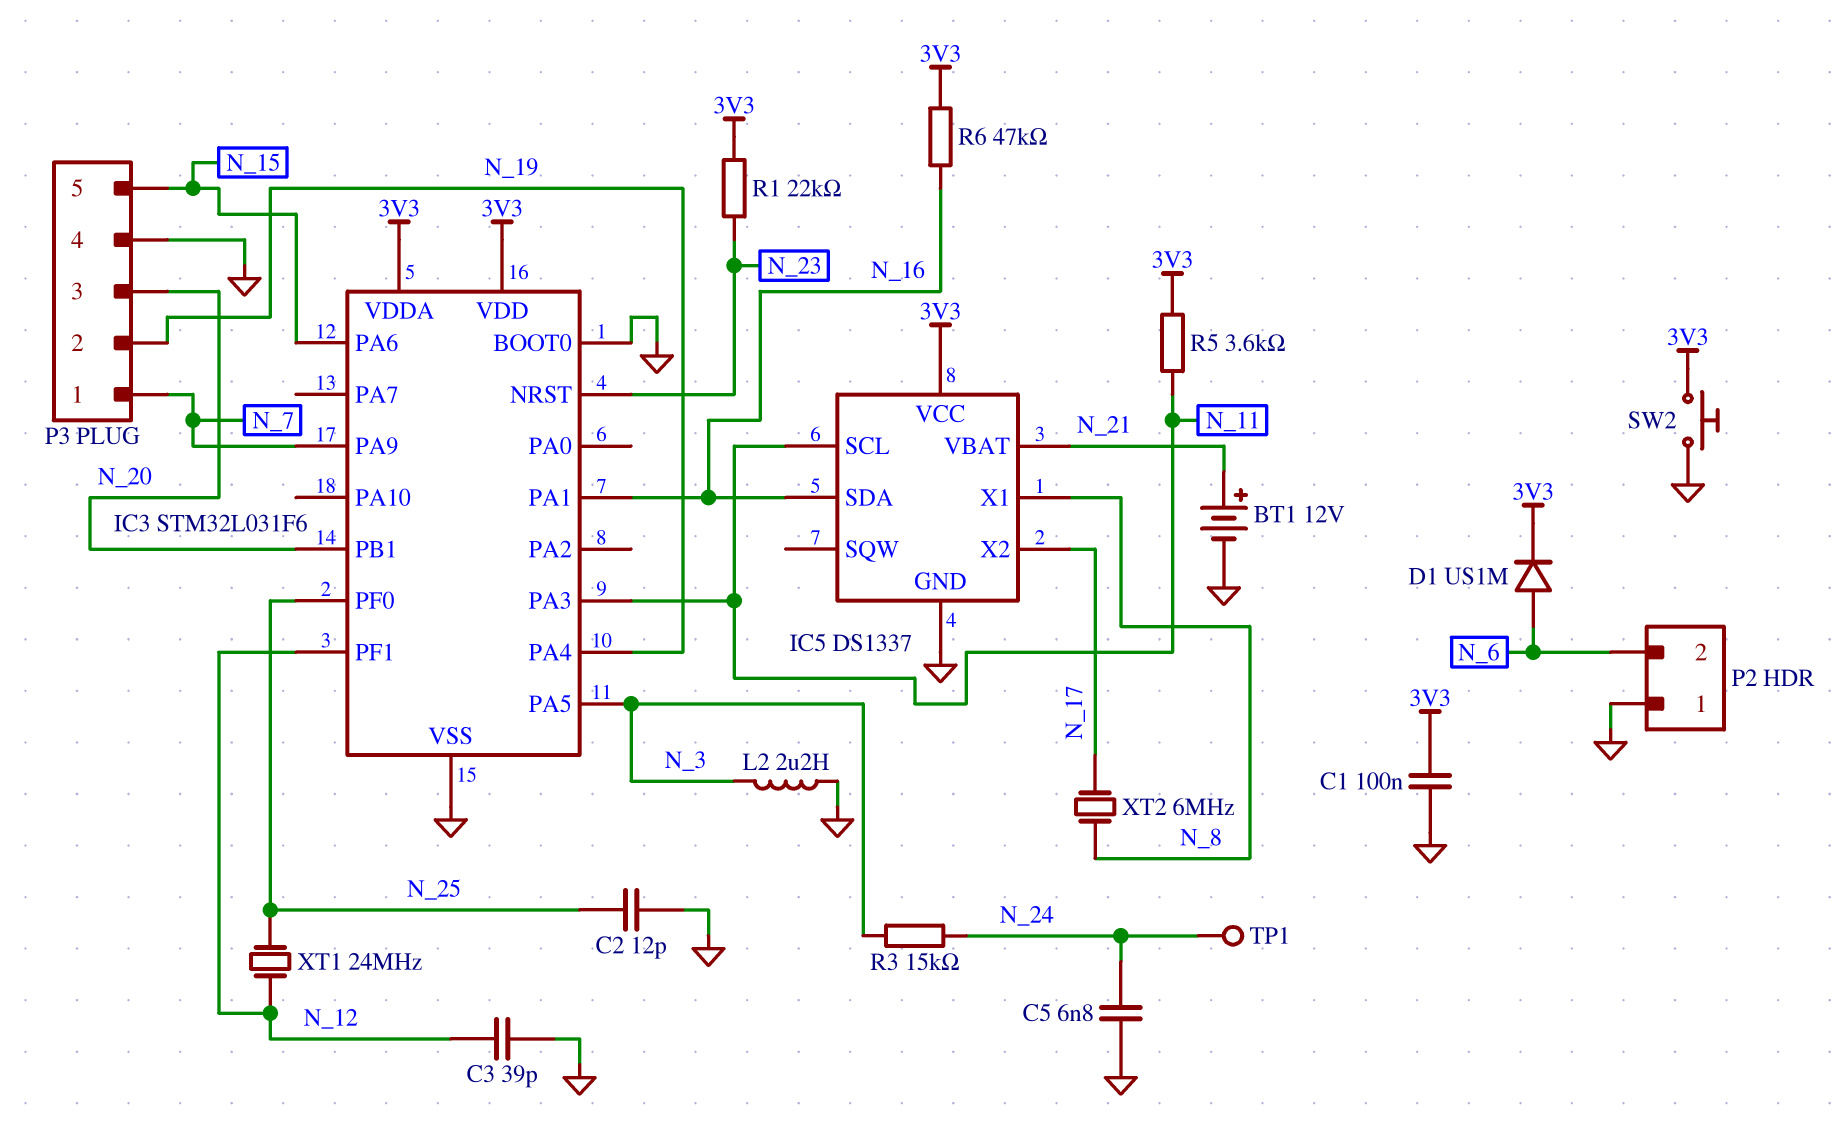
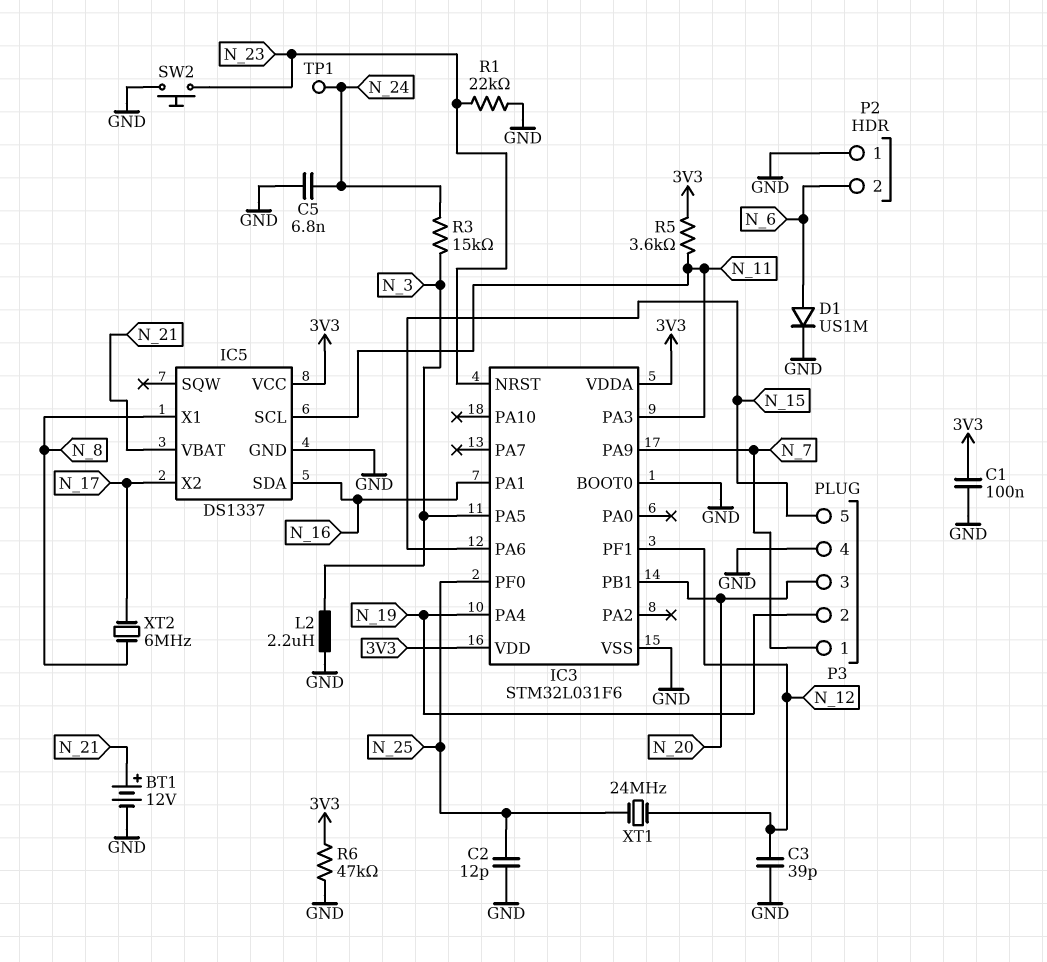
D1: diode US1M (A N_6, K 3V3) -> diode US1M (A N_6, K GND)
R1: 22k (3V3, N_23) -> 22k (GND, N_23)
R6: 47k (3V3, N_16) -> 47k (3V3, GND)
SW2: button (3V3, GND) -> button (GND, N_23)

